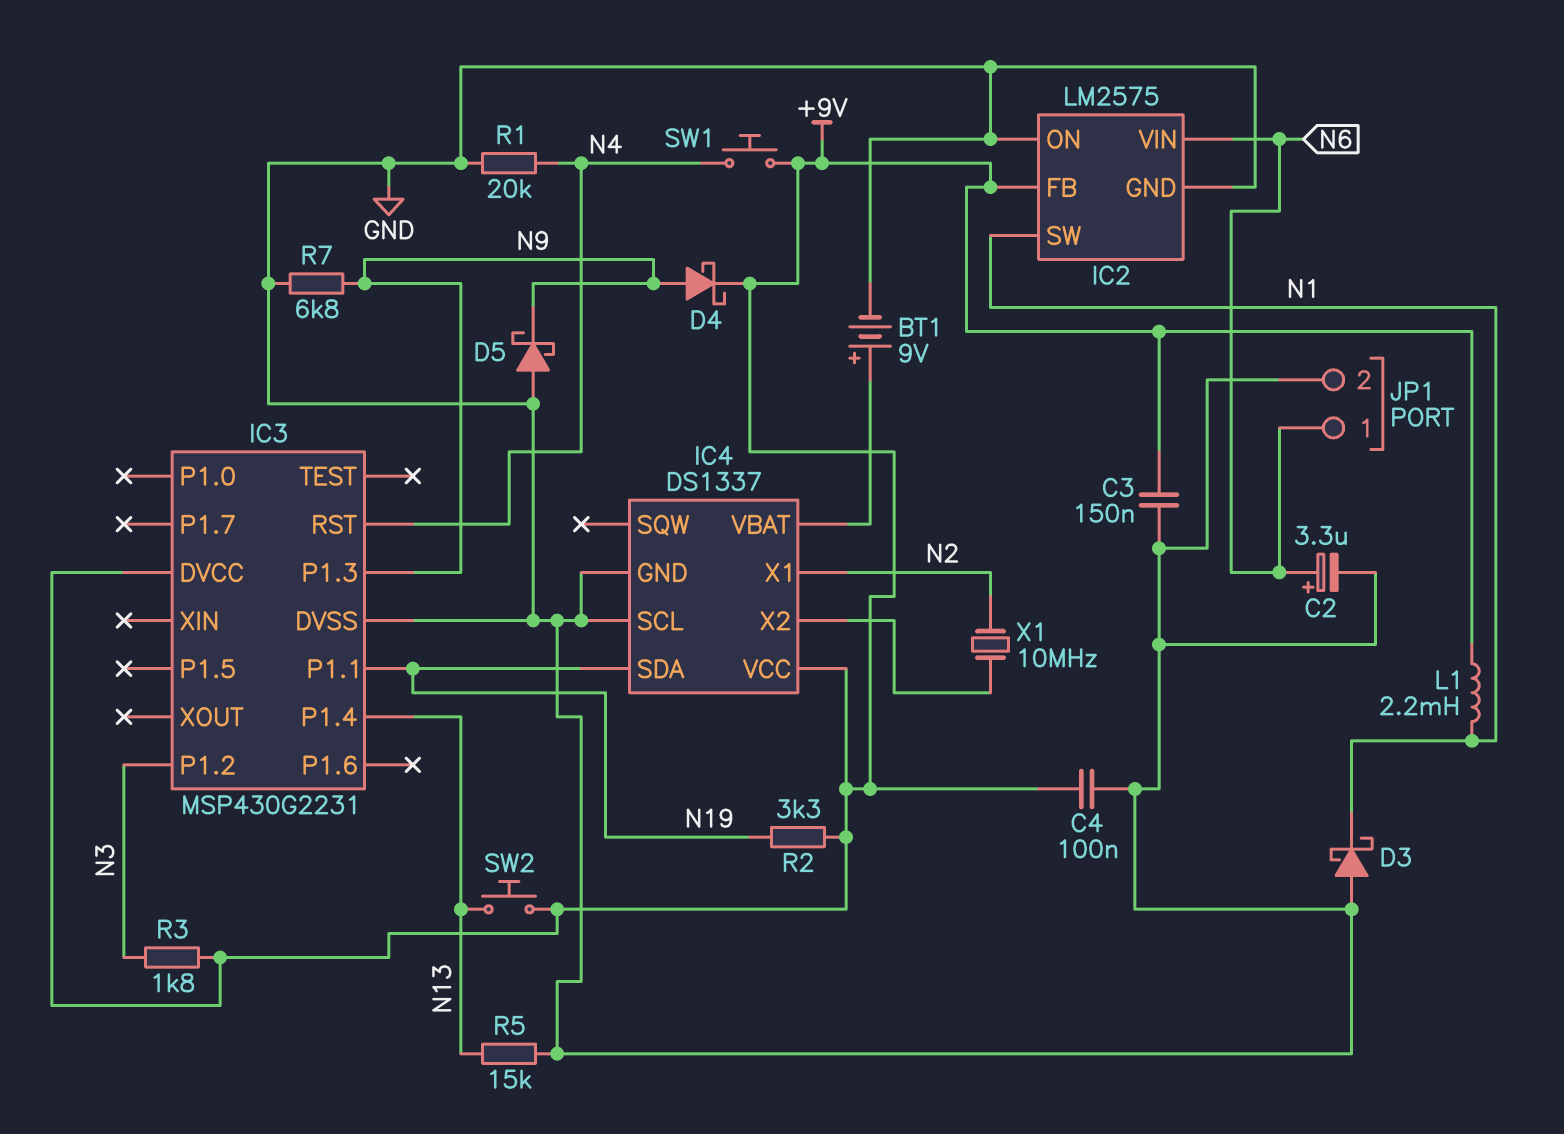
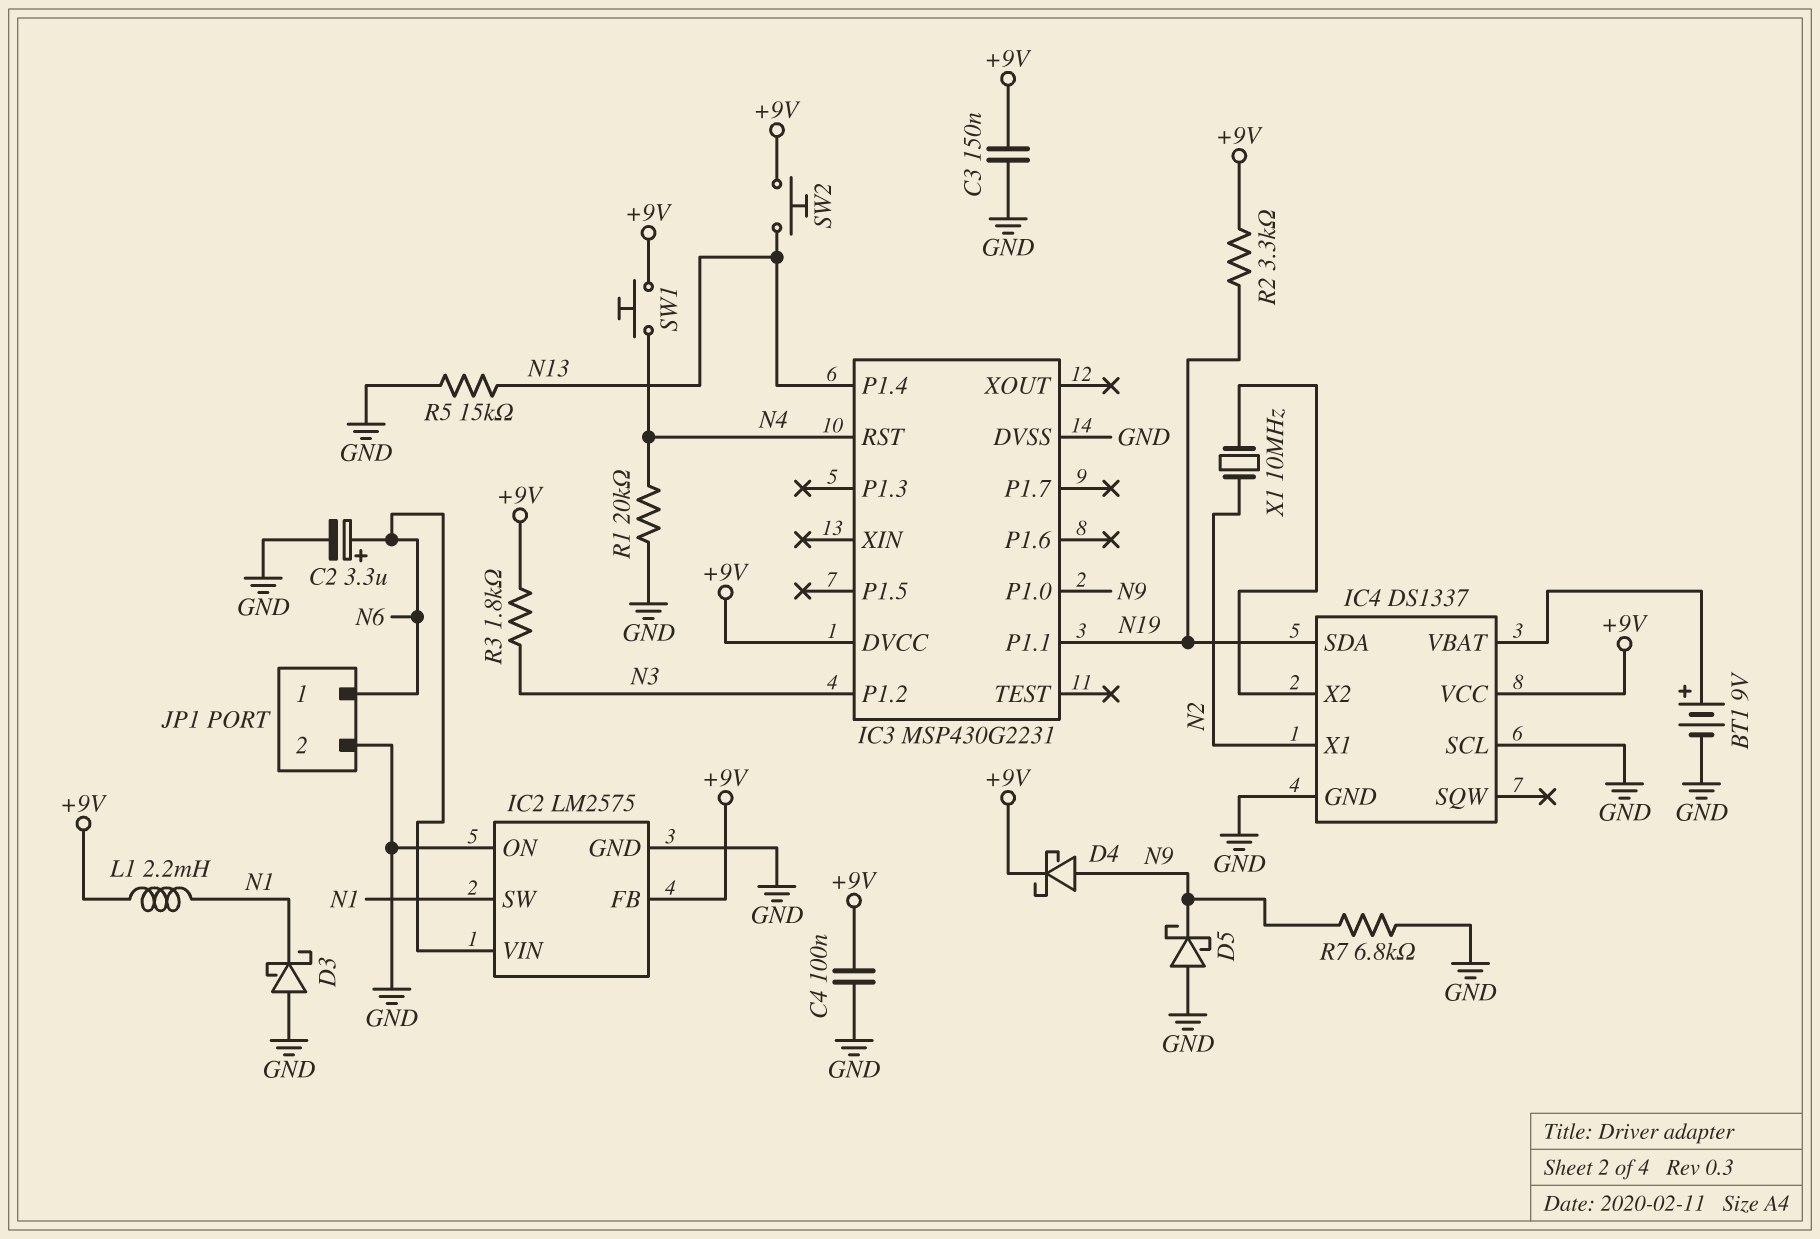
IC3 pin P1.0: none -> N9
IC3 pin P1.3: N9 -> none

